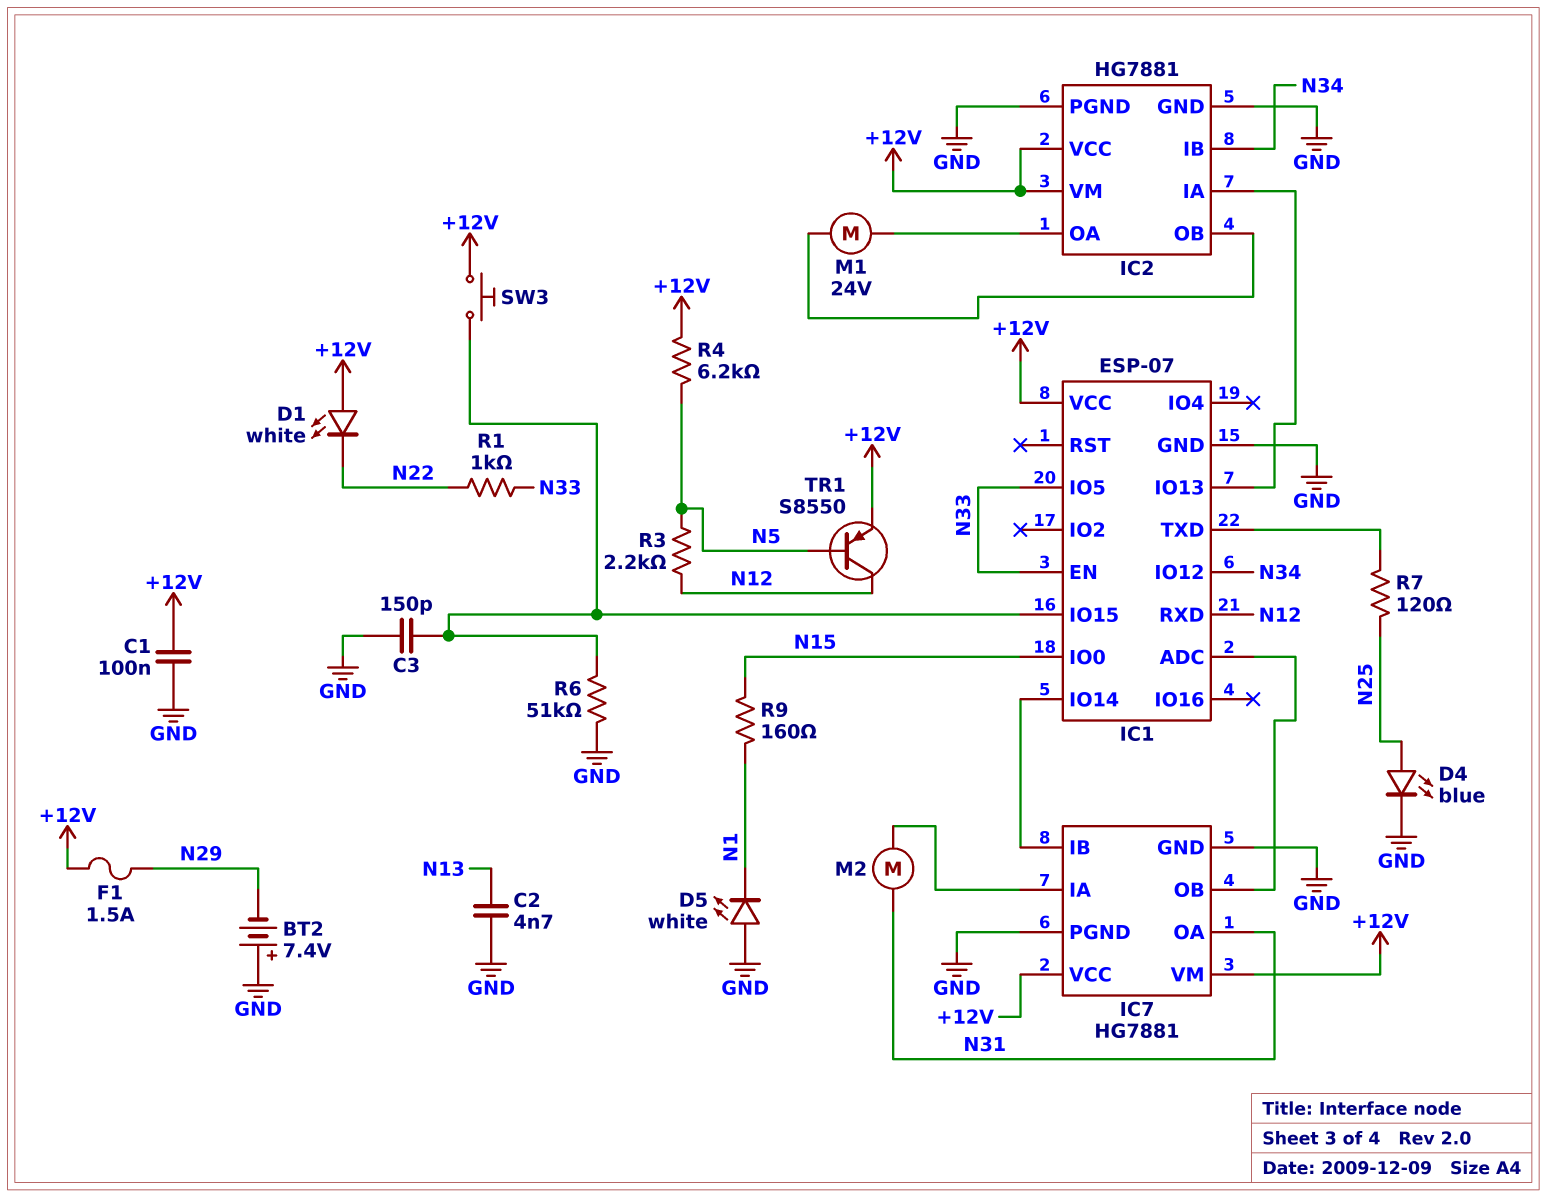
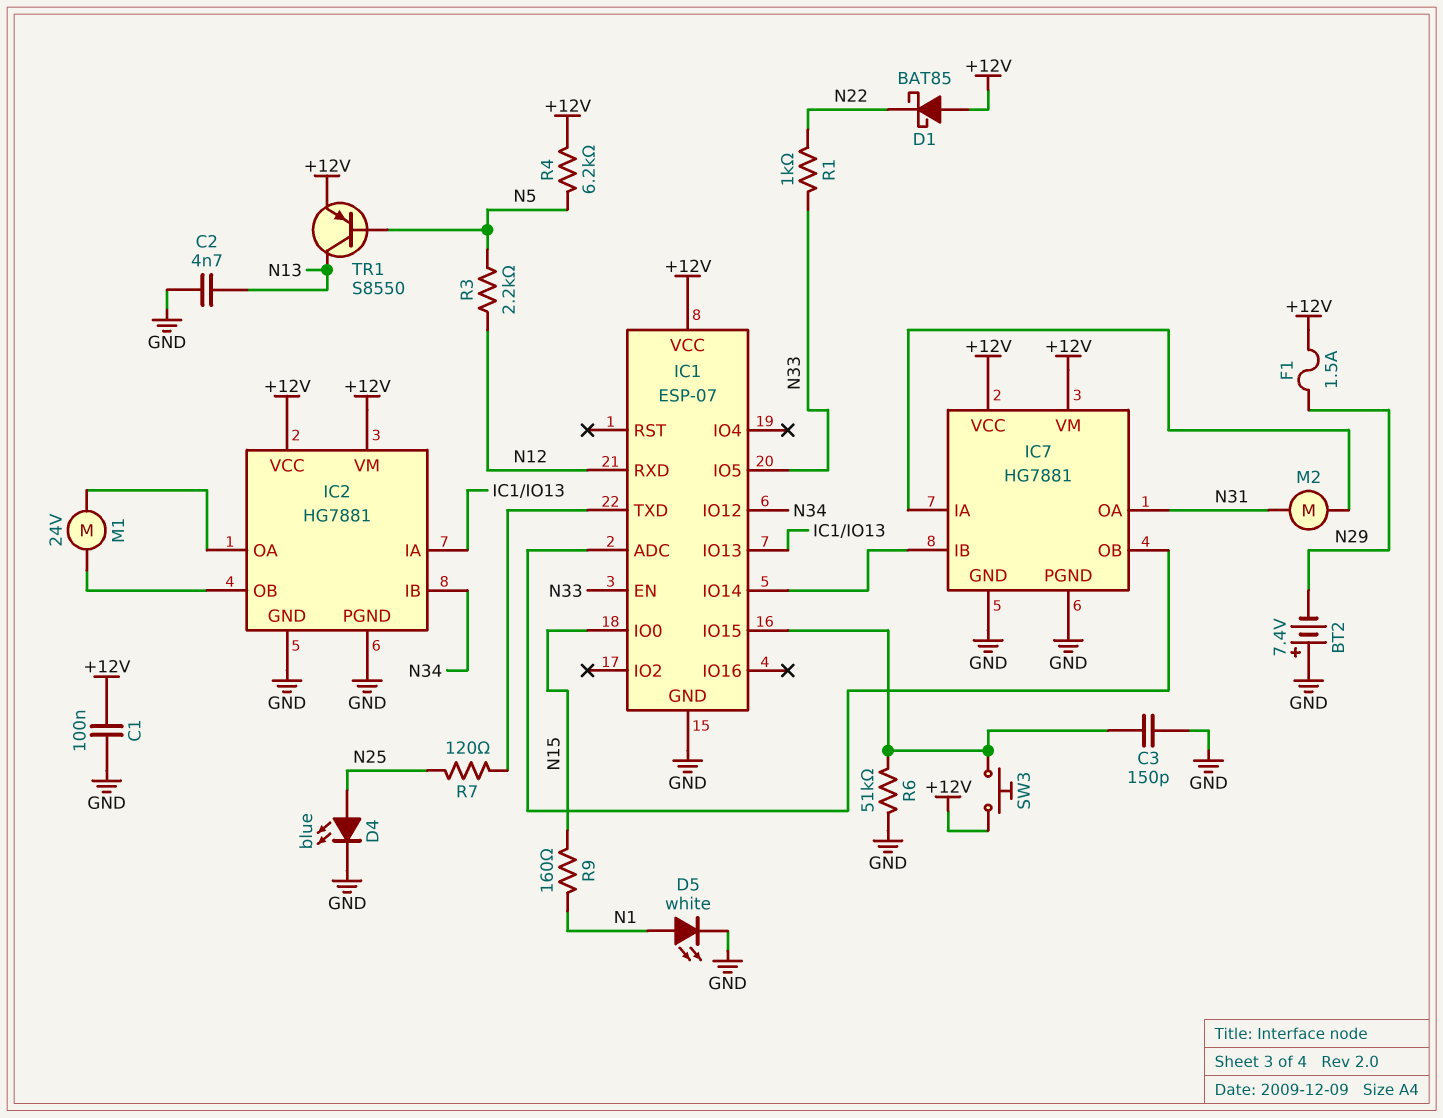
D1: LED white (A +12V, K N22) -> schottky BAT85 (A +12V, K N22)
D5: LED white (A GND, K N1) -> LED white (A N1, K GND)
TR1: PNP S8550 (B N5, C N12, E +12V) -> PNP S8550 (B N5, C N13, E +12V)

